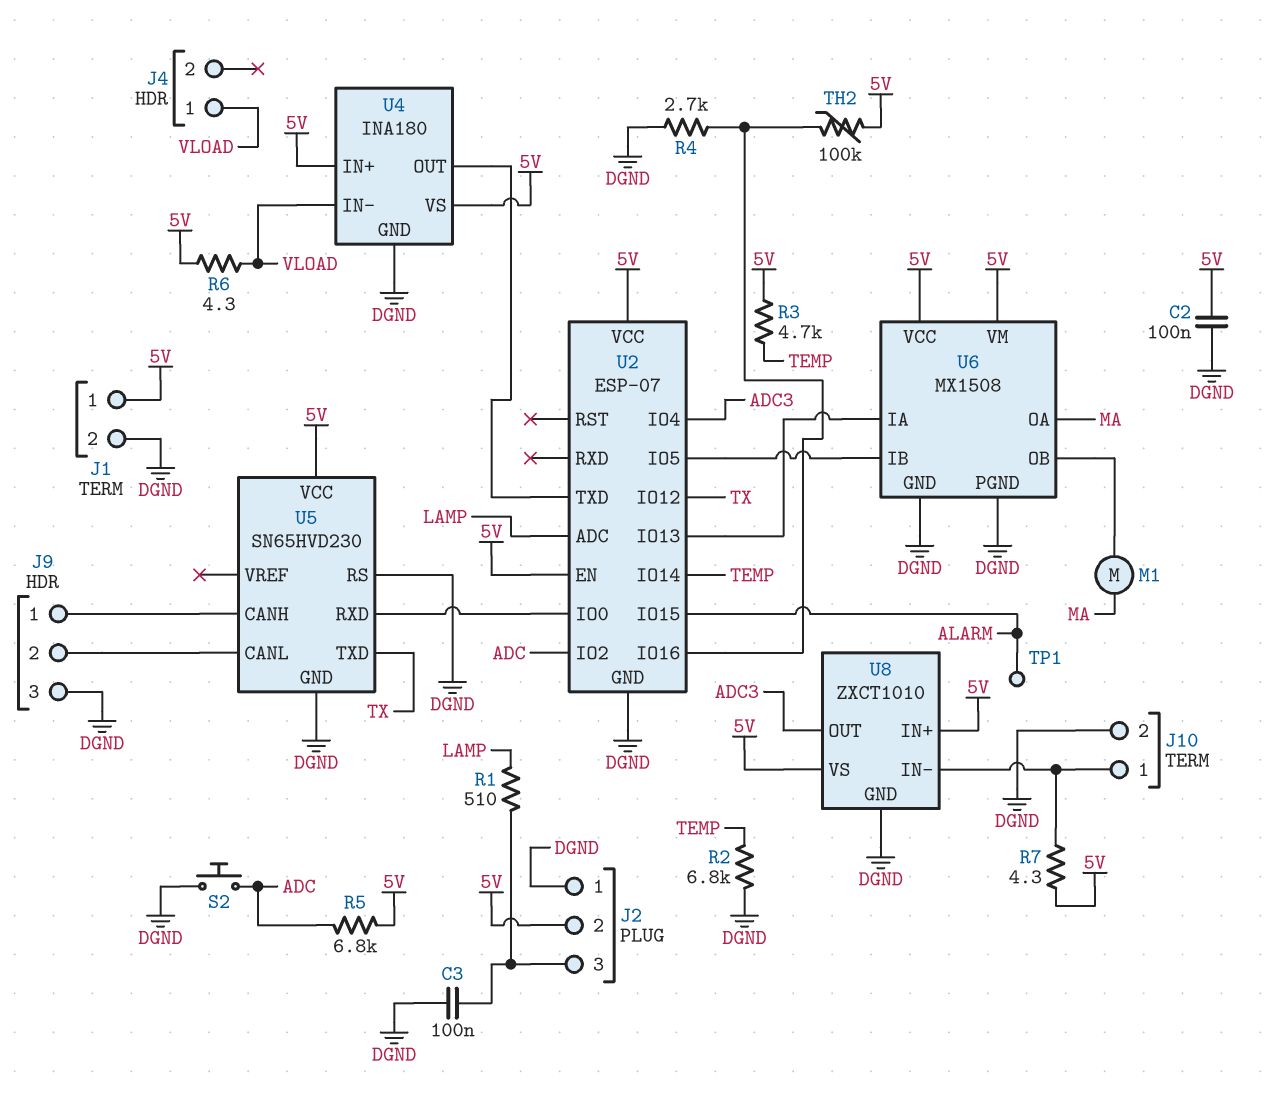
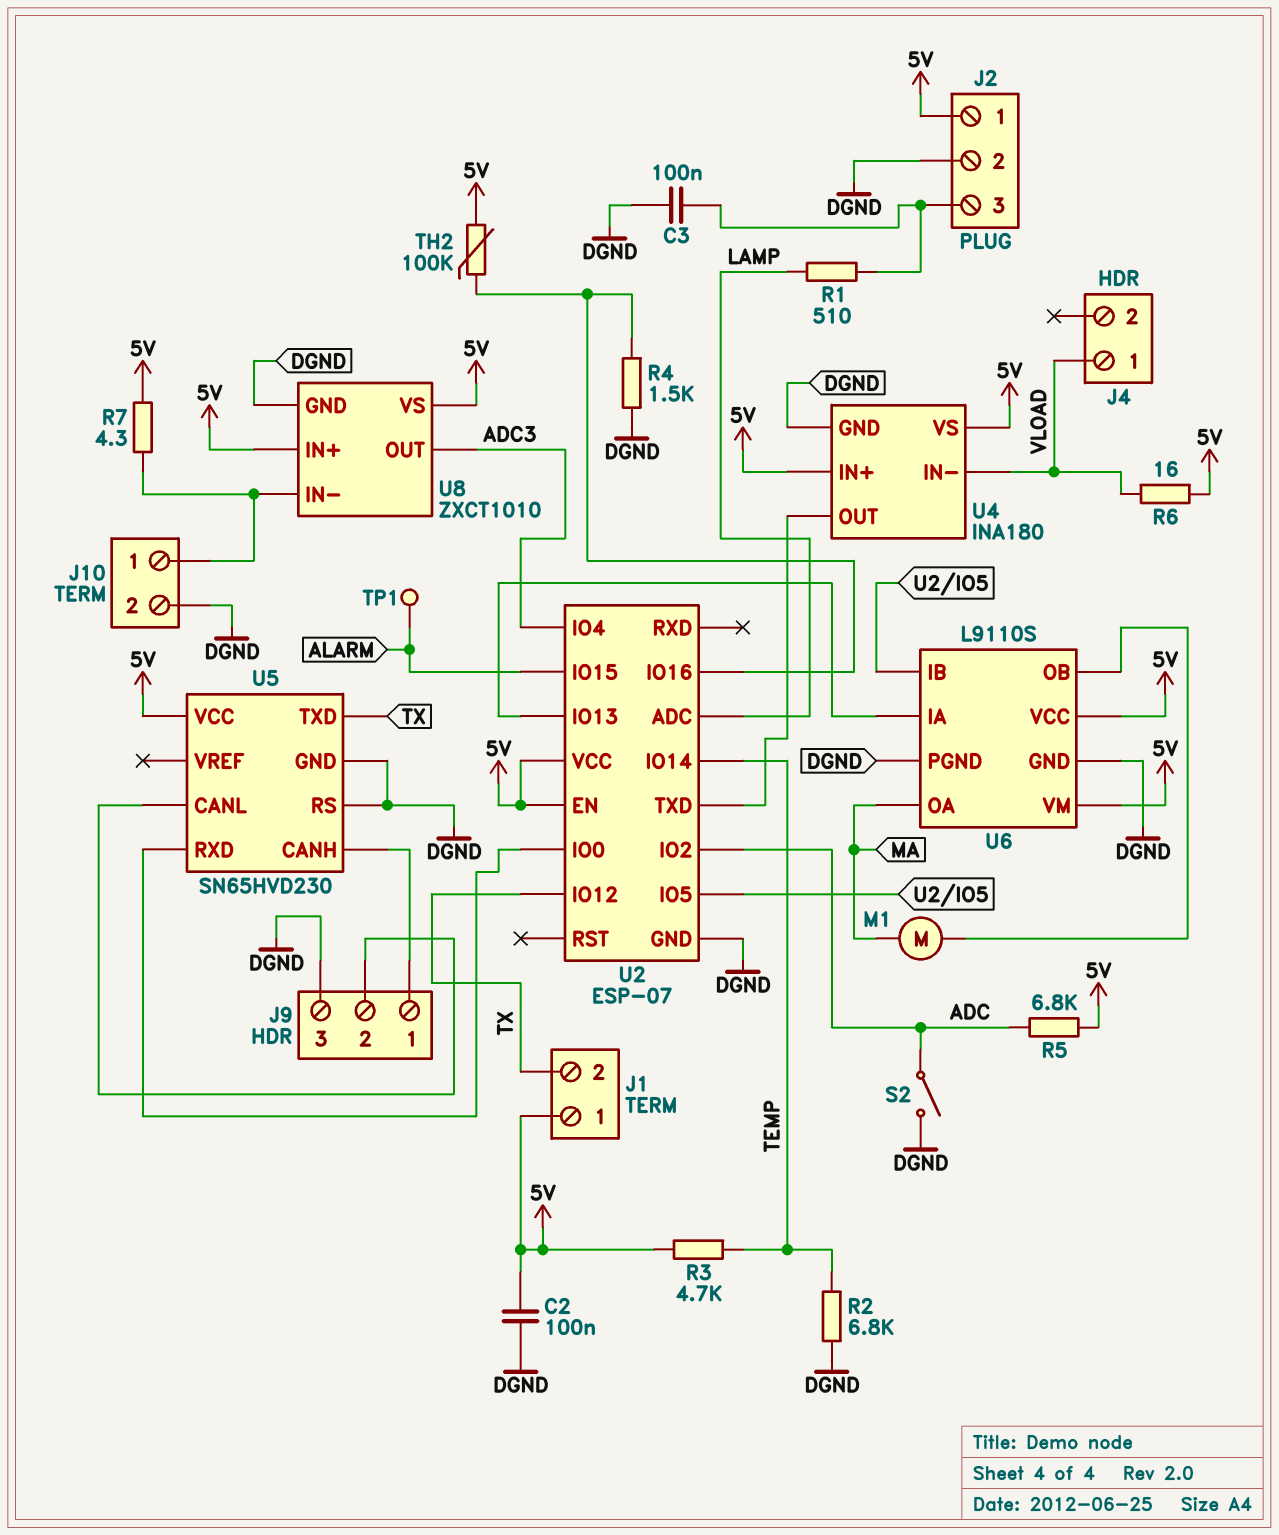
J1 pin 2: DGND -> TX
J2 pin 1: DGND -> 5V
J2 pin 2: 5V -> DGND
R4: 2.7k (DGND, U2/IO16) -> 1.5k (DGND, U2/IO16)
R6: 4.3 (5V, VLOAD) -> 16 (5V, VLOAD)
S2: button (ADC, DGND) -> switch (ADC, DGND)
U6: MX1508 -> L9110S

